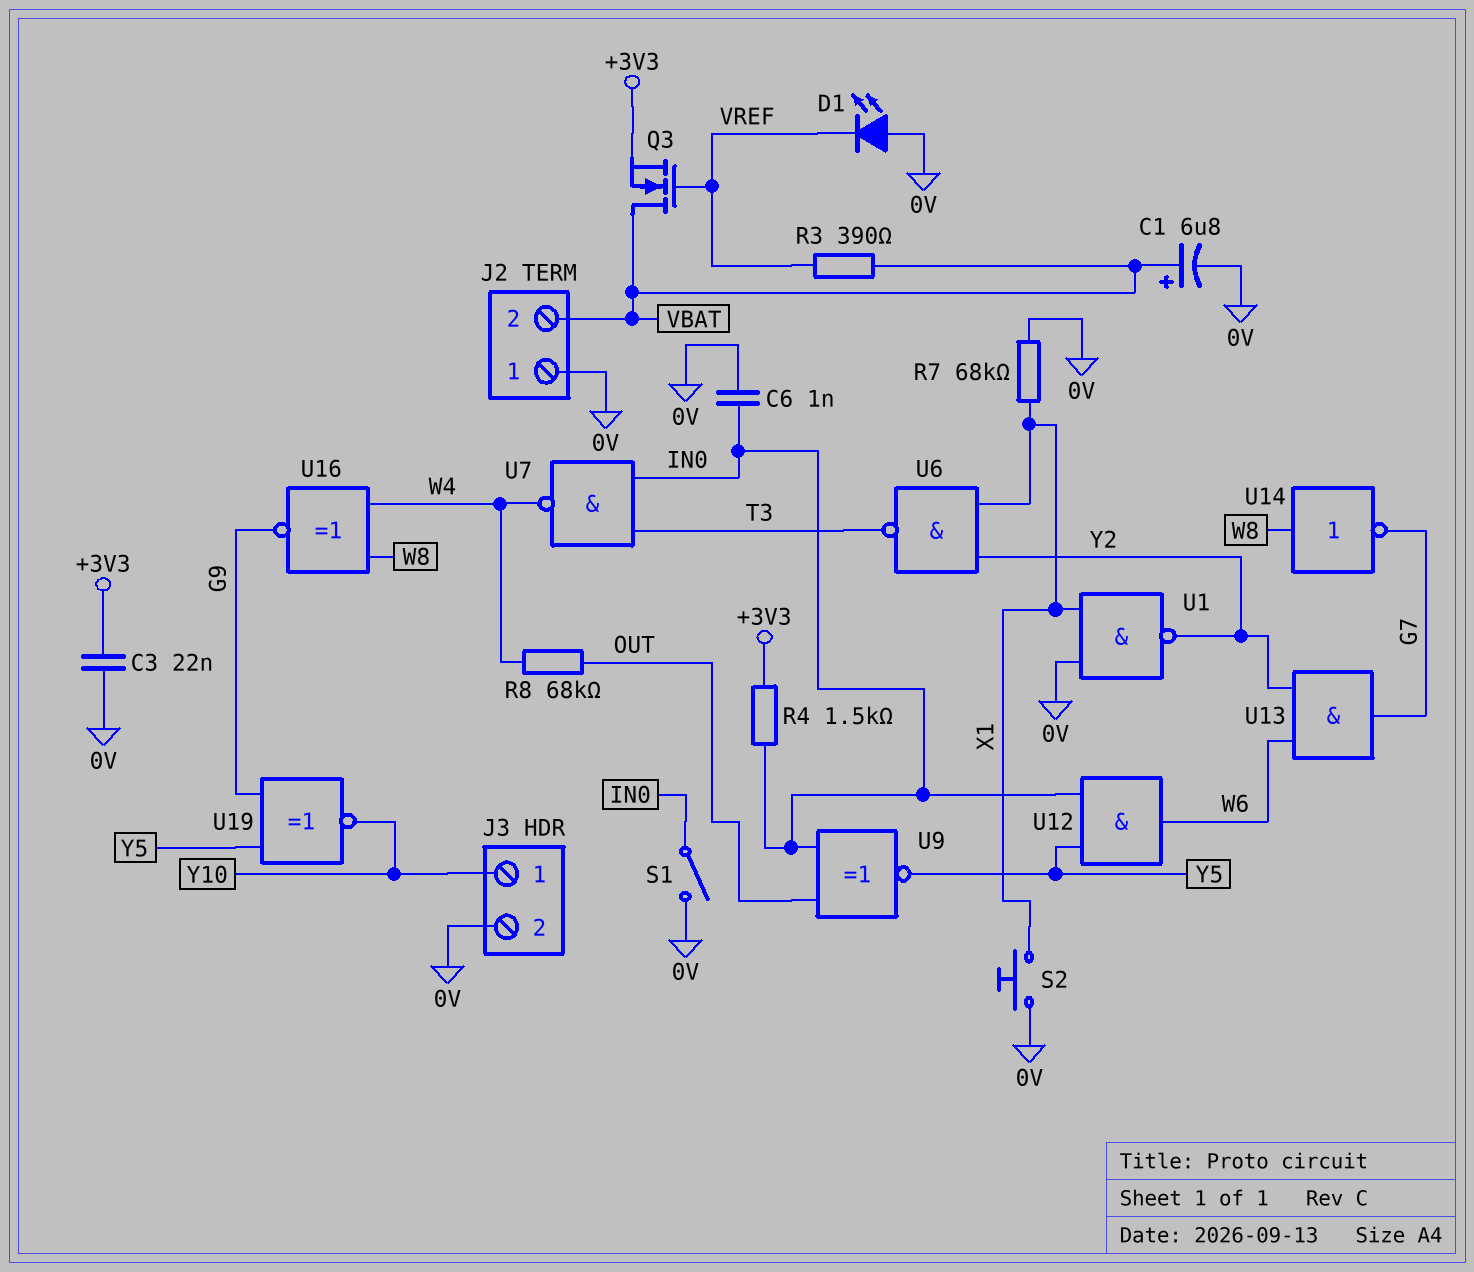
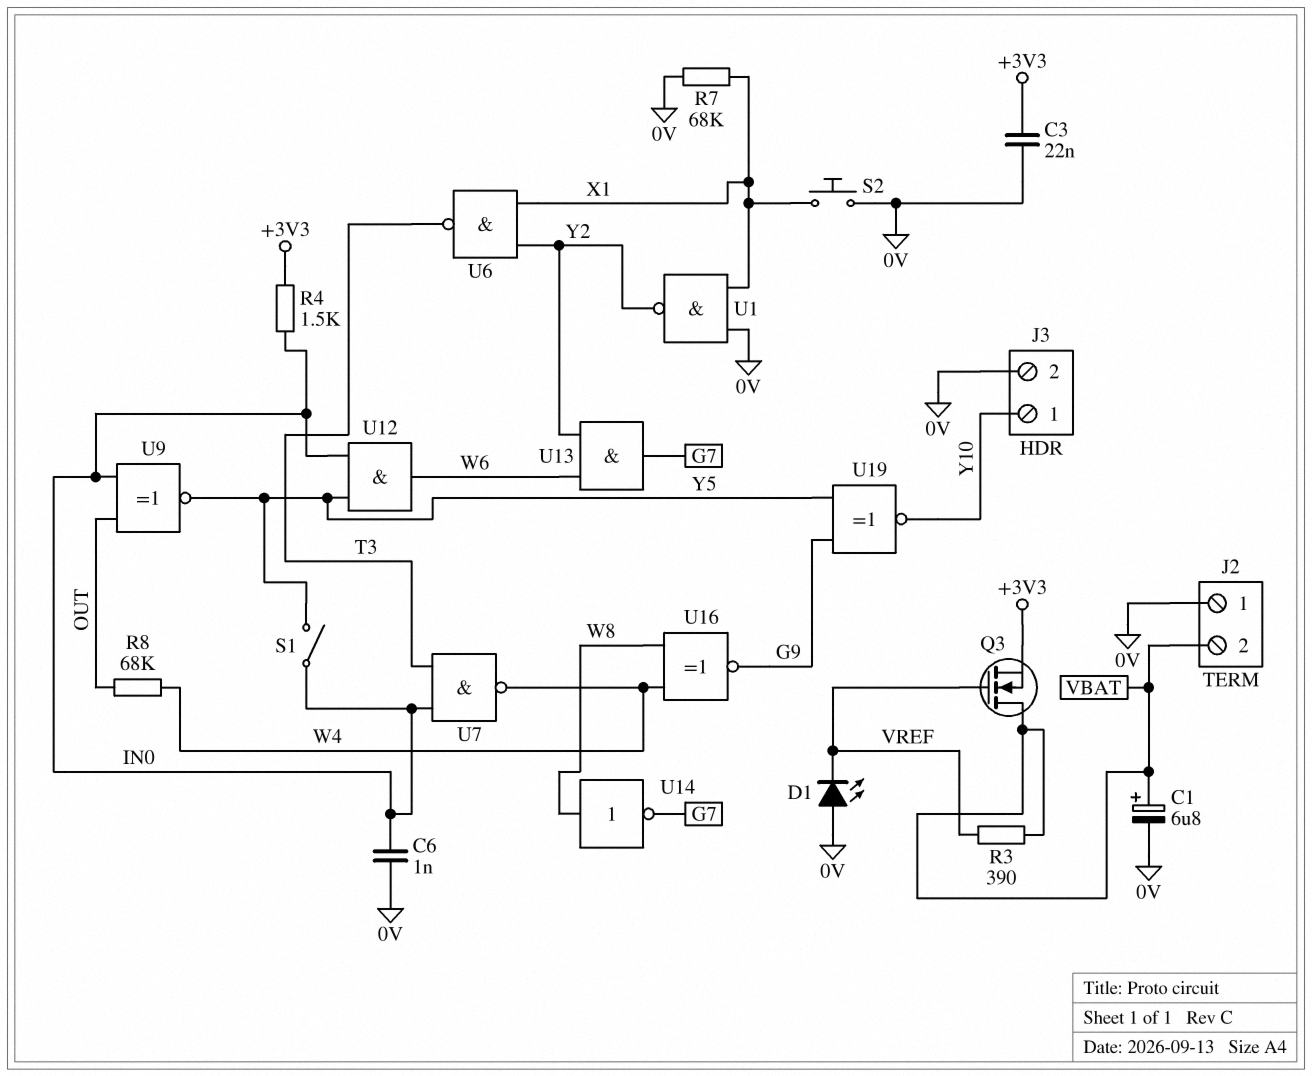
S1: switch (0V, IN0) -> switch (IN0, Y5)

